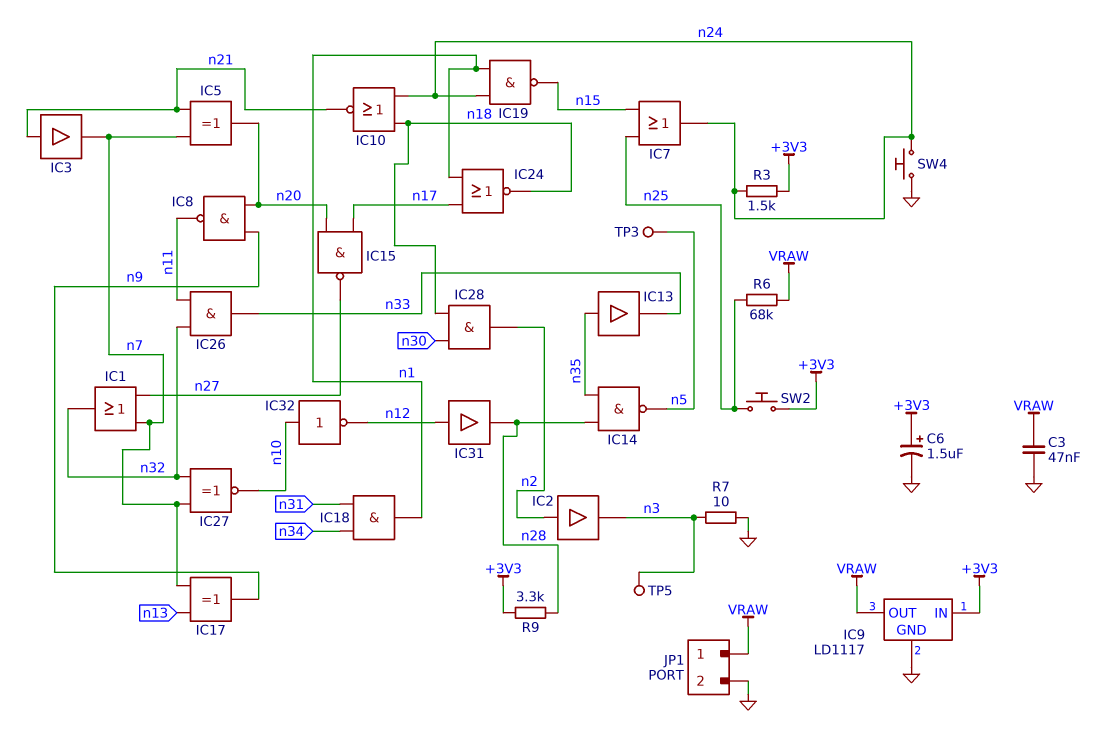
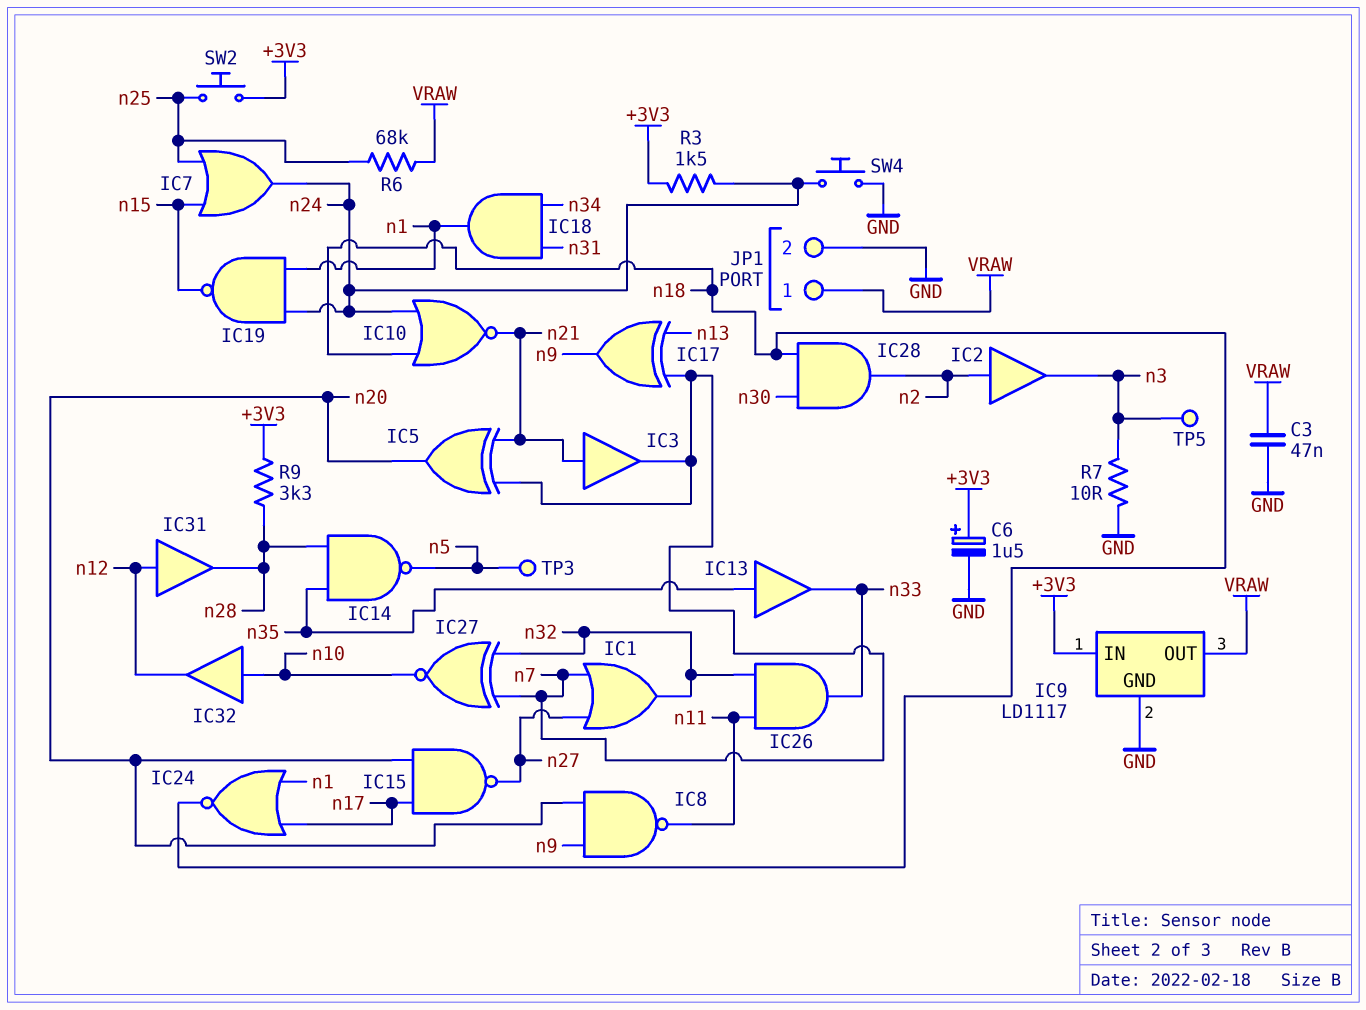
IC32: NOT (in n10, out n12) -> buffer (in n10, out n12)

